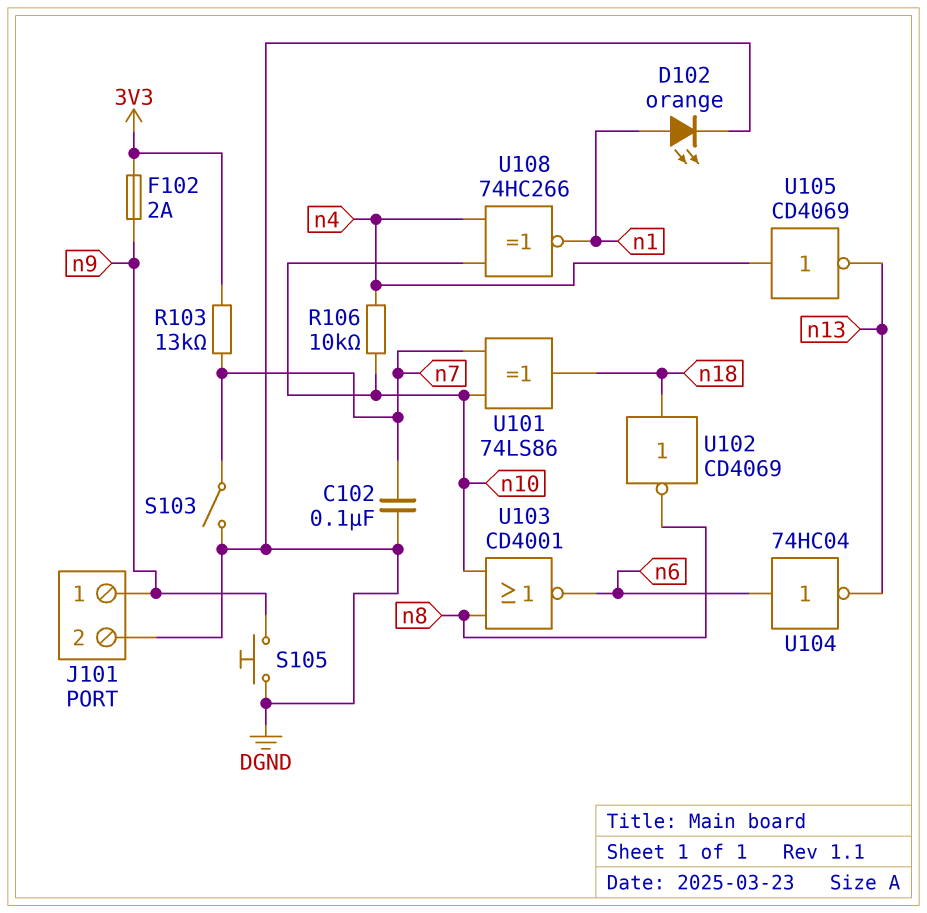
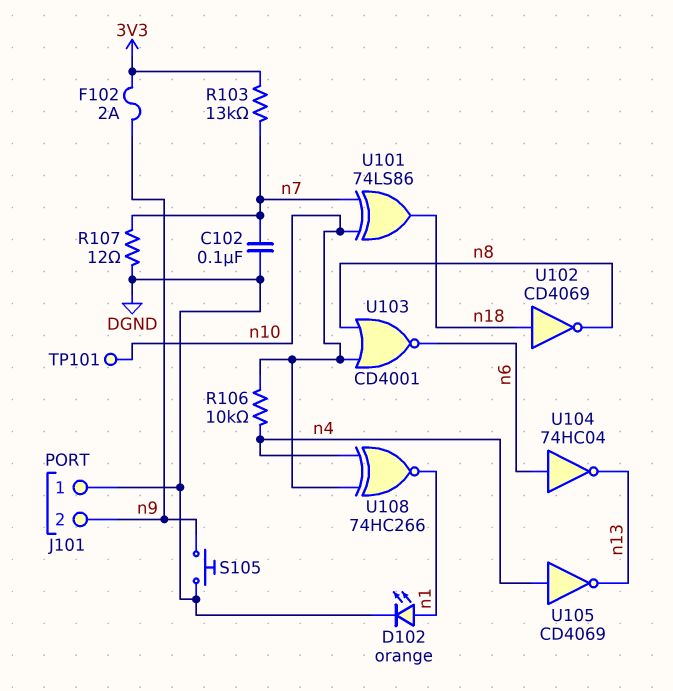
J101 pin 1: n9 -> DGND
J101 pin 2: DGND -> n9
R107: none -> 12 (DGND, n7)
S103: switch (DGND, n7) -> none
TP101: none -> test point (n10)

